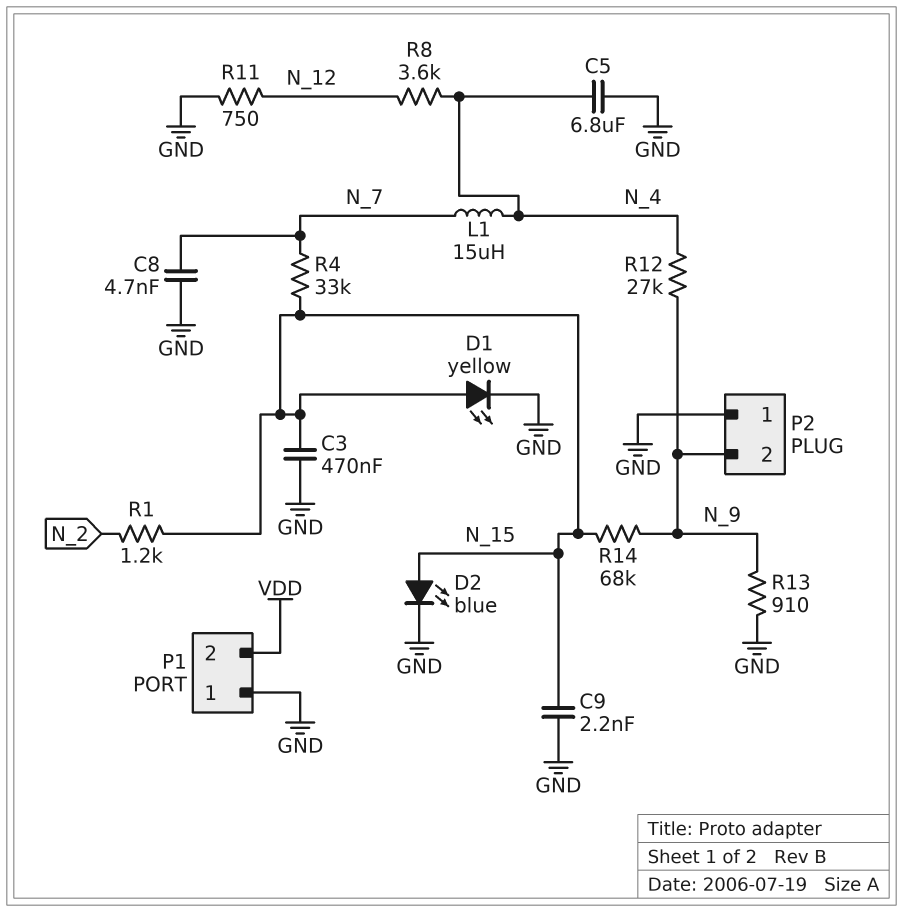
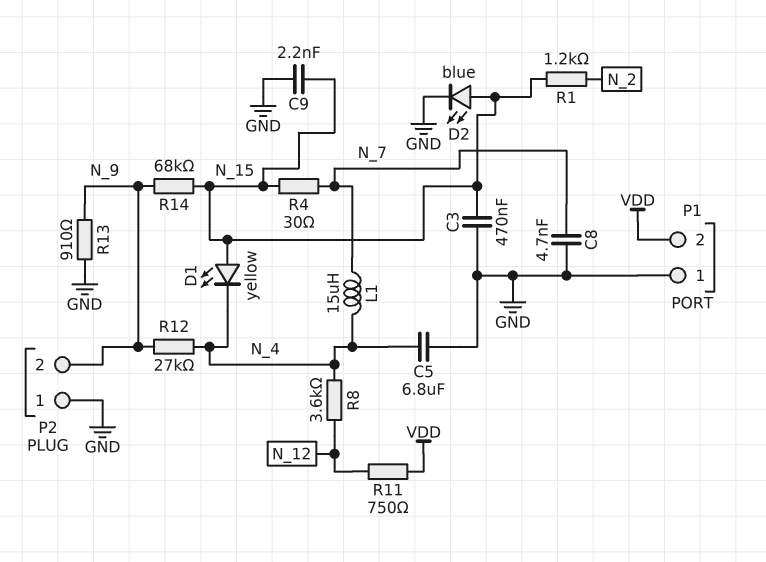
D1: LED yellow (A N_15, K GND) -> LED yellow (A N_15, K N_4)
R4: 33k (N_7, N_15) -> 30 (N_7, N_15)
R11: 750 (GND, N_12) -> 750 (N_12, VDD)

